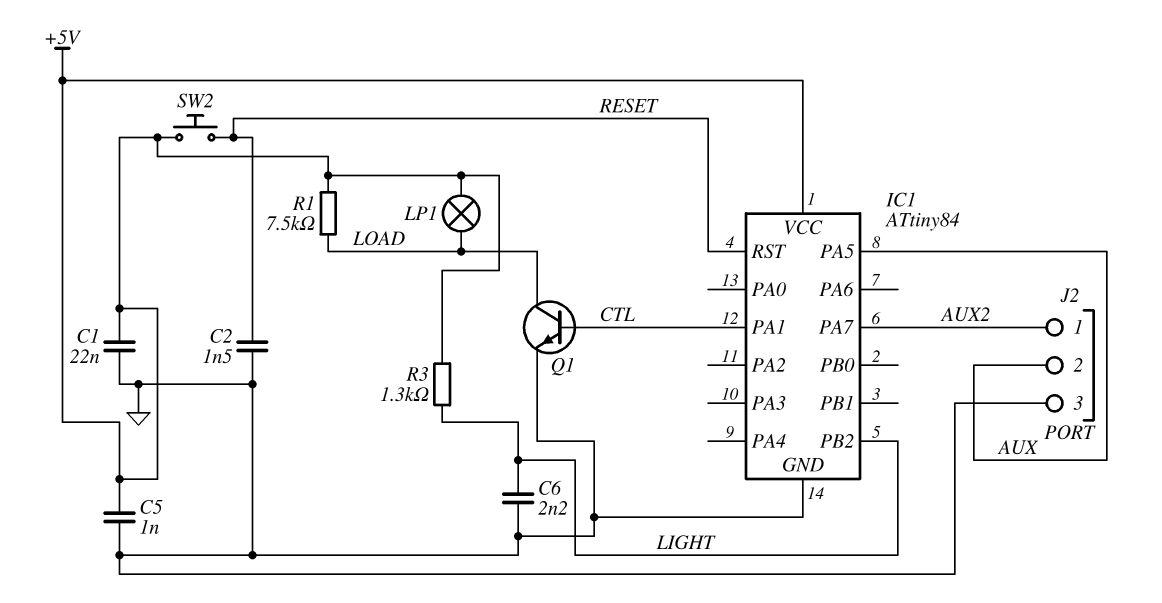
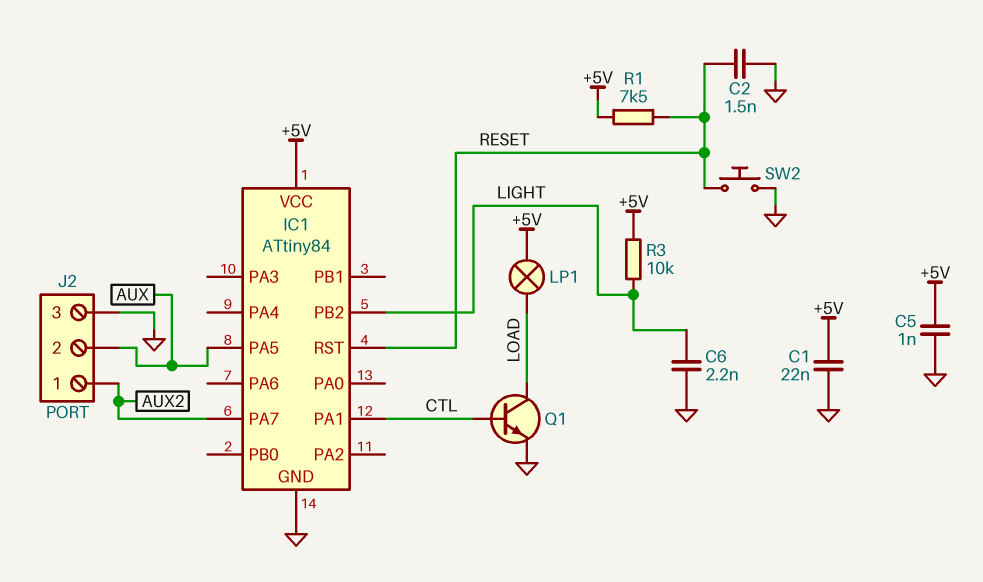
R1: 7.5k (+5V, LOAD) -> 7.5k (+5V, RESET)
R3: 1.3k (+5V, LIGHT) -> 10k (+5V, LIGHT)
SW2: button (+5V, RESET) -> button (GND, RESET)

